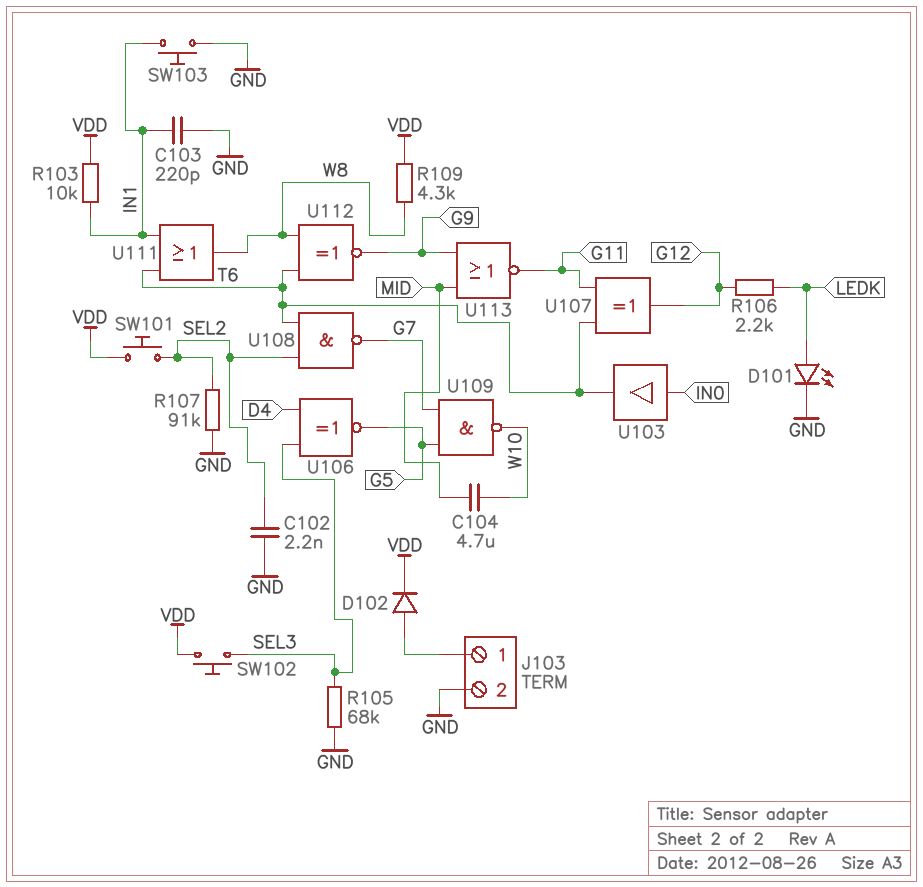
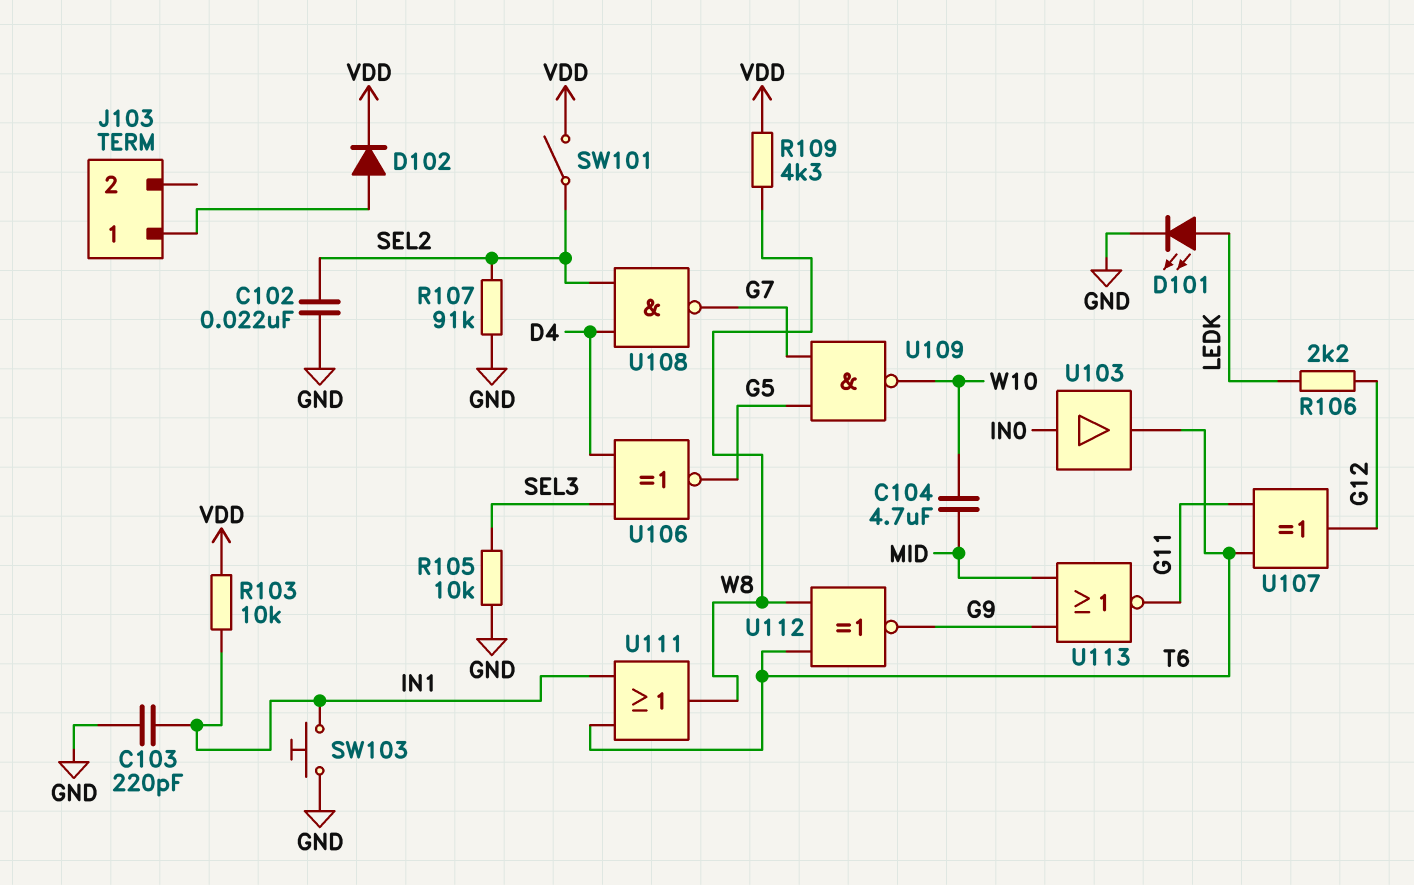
C102: 2.2nF (GND, SEL2) -> 22nF (GND, SEL2)
J103 pin 2: GND -> none
R105: 68k (GND, SEL3) -> 10k (GND, SEL3)
SW101: button (SEL2, VDD) -> switch (SEL2, VDD)
SW102: button (SEL3, VDD) -> none
U108: NAND (in SEL2, in T6, out G7) -> NAND (in D4, in SEL2, out G7)

